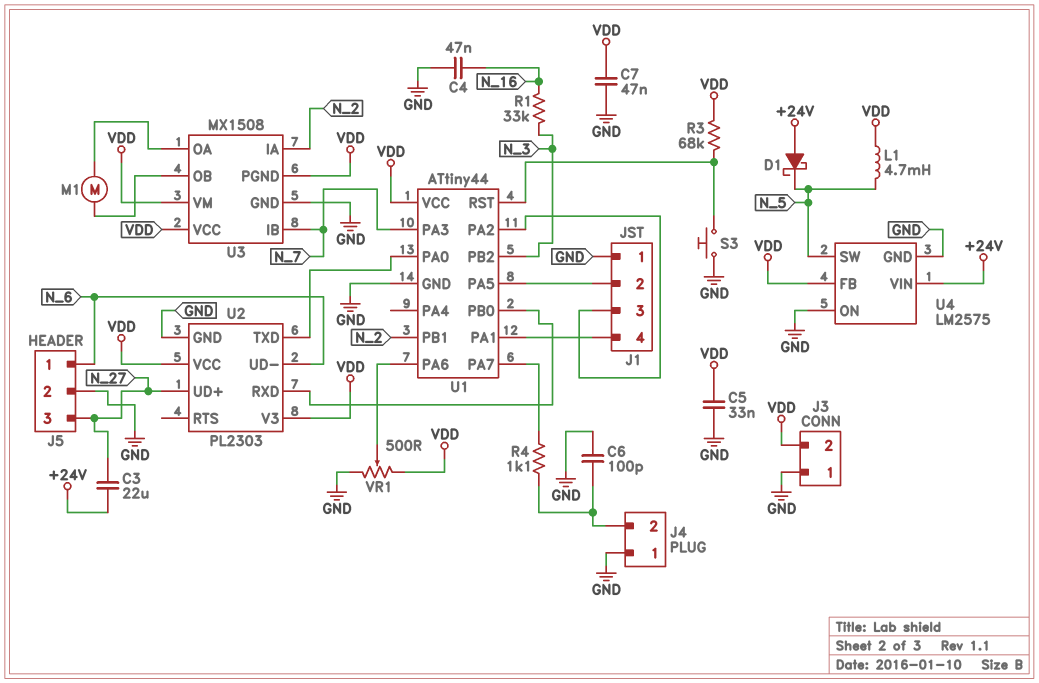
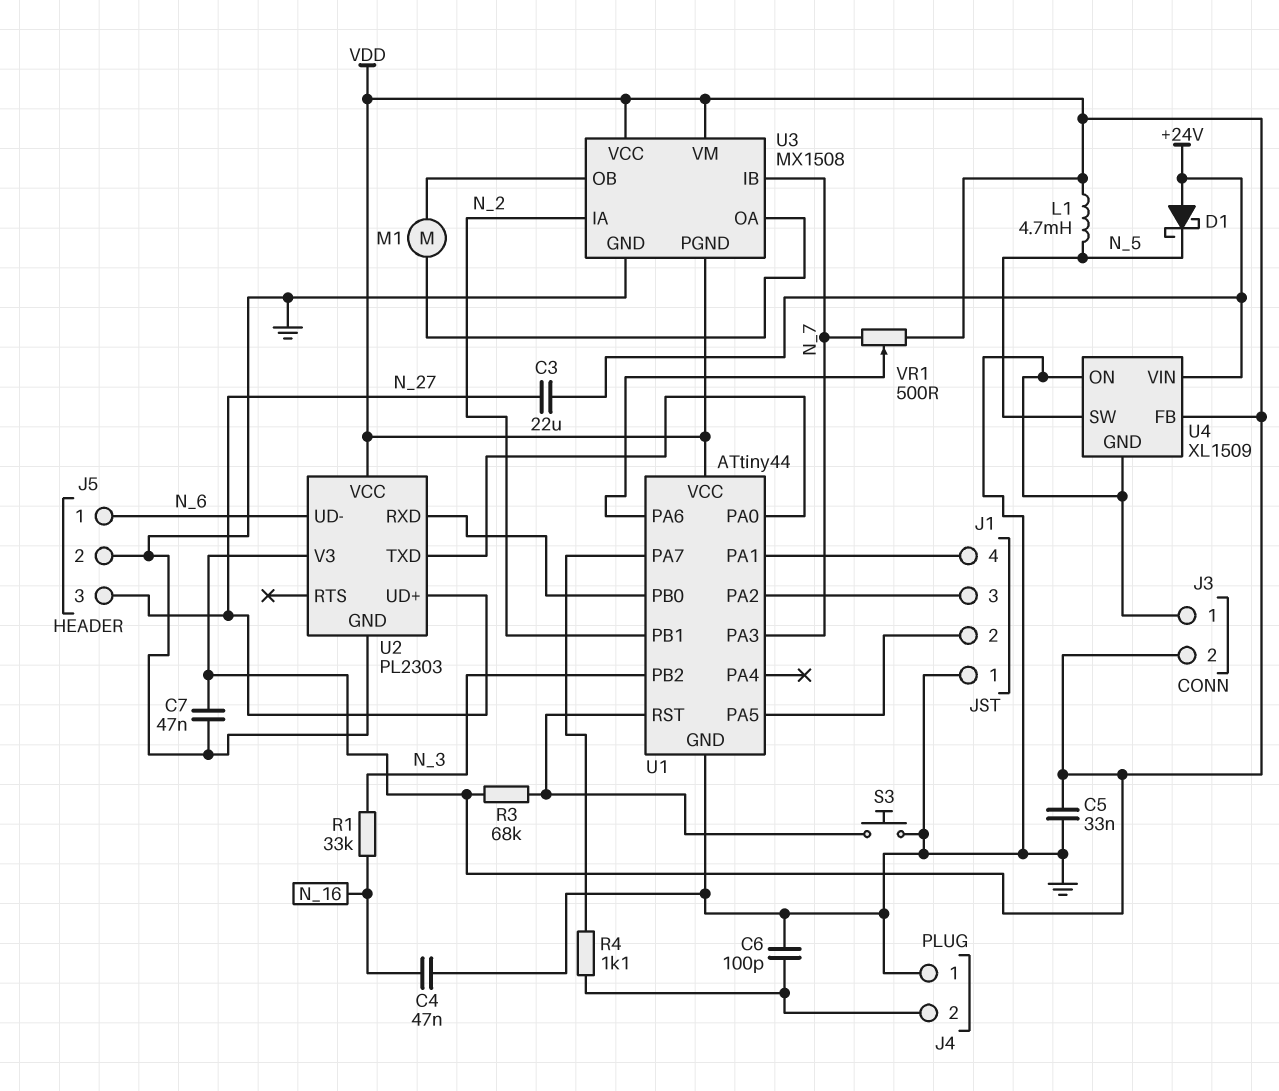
U4: LM2575 -> XL1509
VR1: 500 (GND, VDD, wiper U1/PA6) -> 500 (N_7, VDD, wiper U1/PA6)

